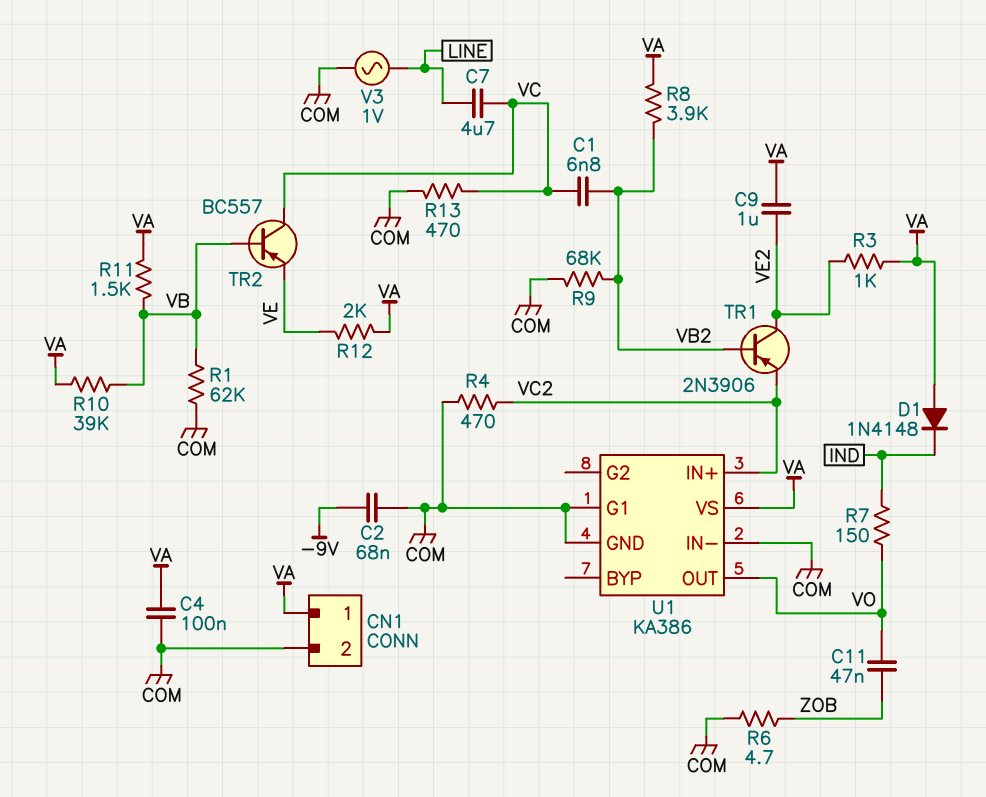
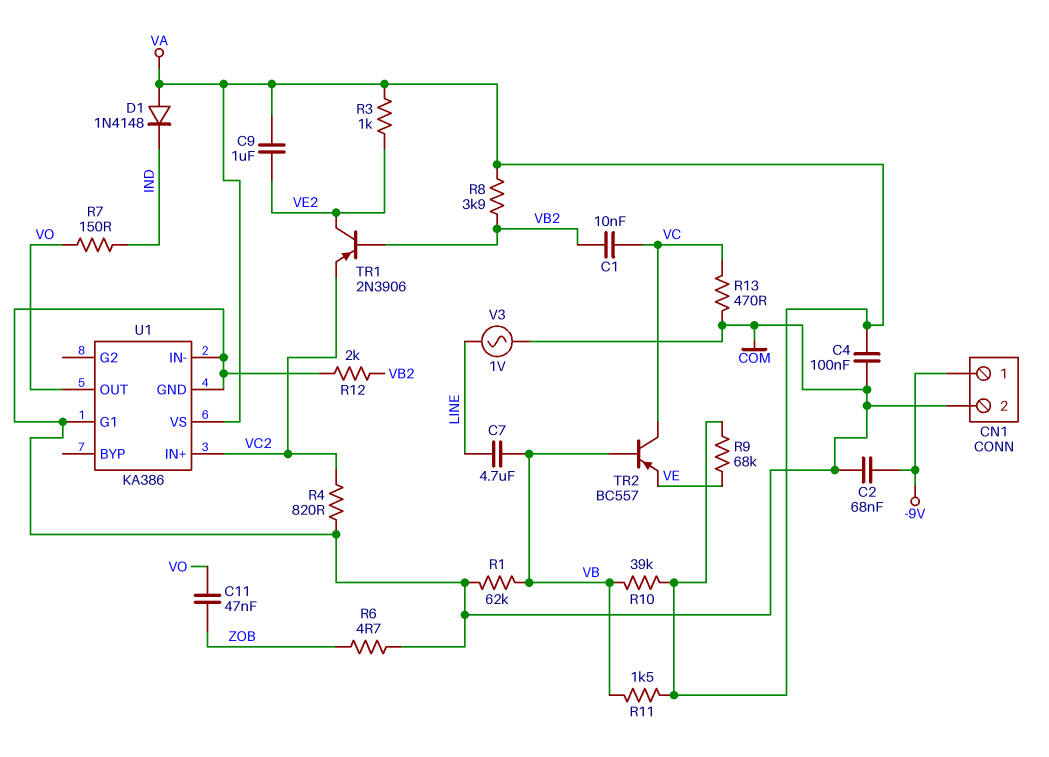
C1: 6.8nF (VB2, VC) -> 10nF (VB2, VC)
C7: 4.7uF (LINE, VC) -> 4.7uF (LINE, VB)
CN1 pin 1: VA -> -9V
R4: 470 (COM, VC2) -> 820 (COM, VC2)
R9: 68k (COM, VB2) -> 68k (VA, VE)
R12: 2k (VA, VE) -> 2k (COM, VB2)

